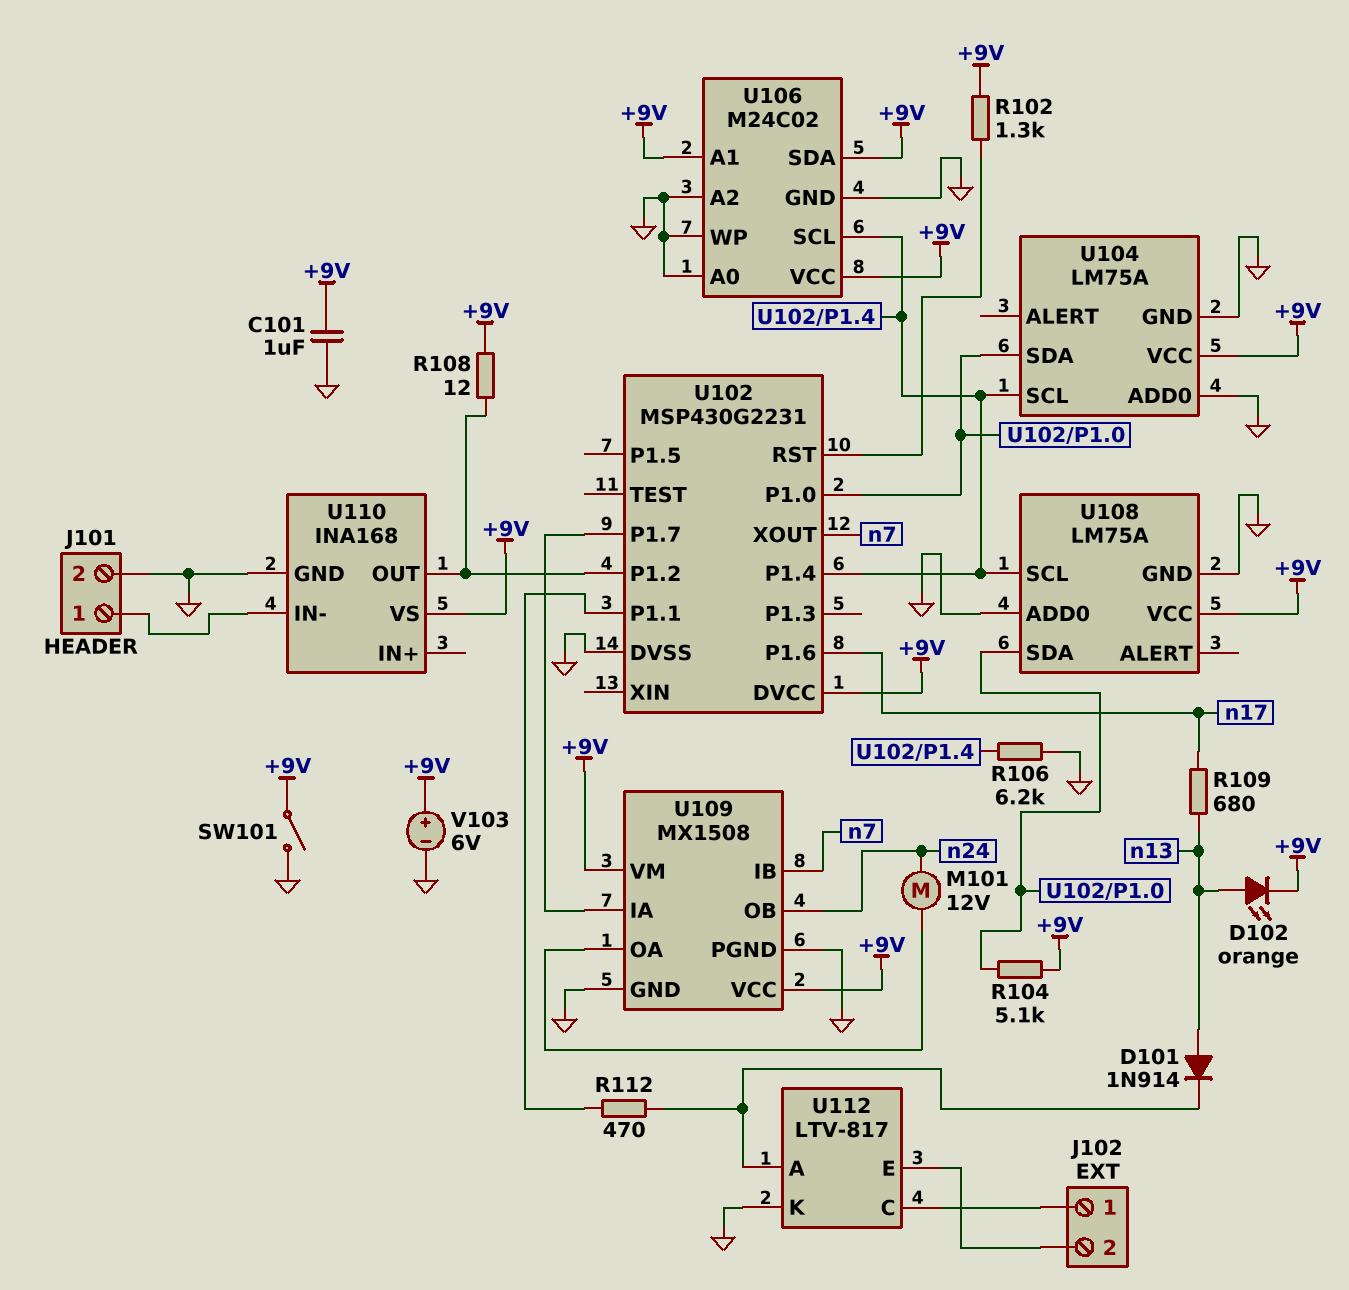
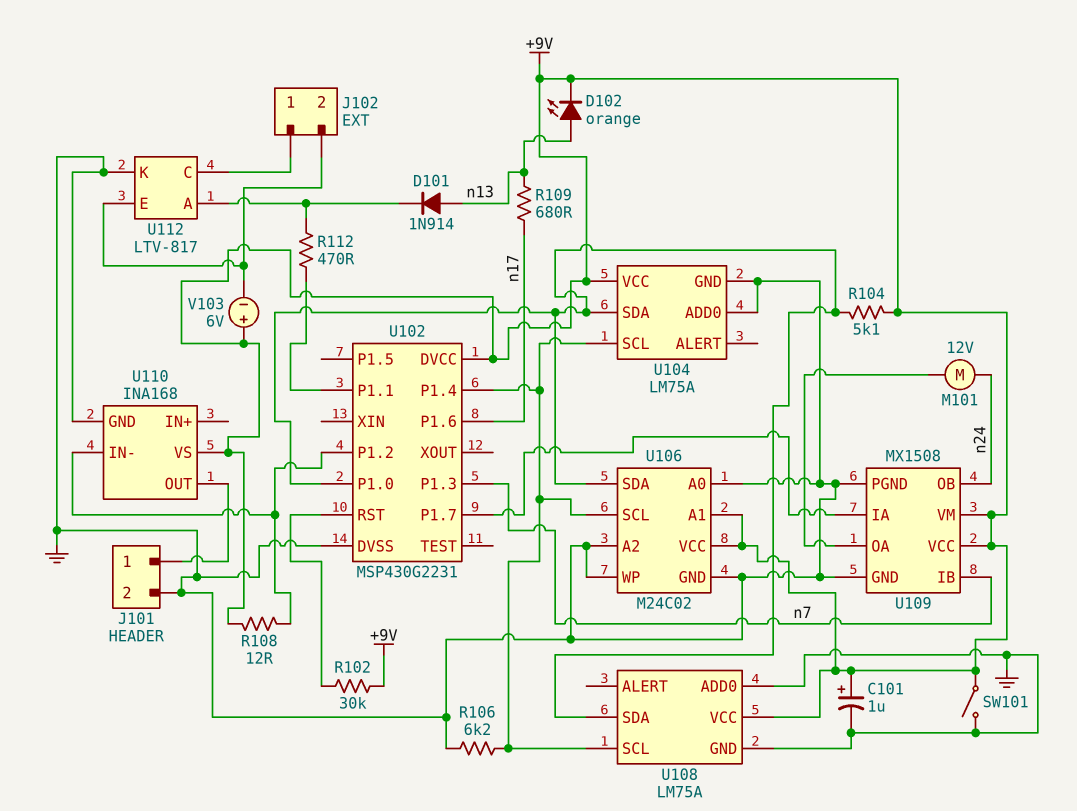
C101: 1uF (+9V, GND) -> 1uF (plus +9V, minus GND)
R102: 1.3k (+9V, U102/RST) -> 30k (+9V, U102/RST)
U102 pin P1.3: none -> n7
U102 pin XOUT: n7 -> none
U106 pin SDA: +9V -> U102/P1.0
U110 pin IN-: J101/1 -> U102/P1.2
U110 pin OUT: U102/P1.2 -> J101/1
V103: 6V (plus +9V, minus GND) -> 6V (plus +9V, minus J102/2)

